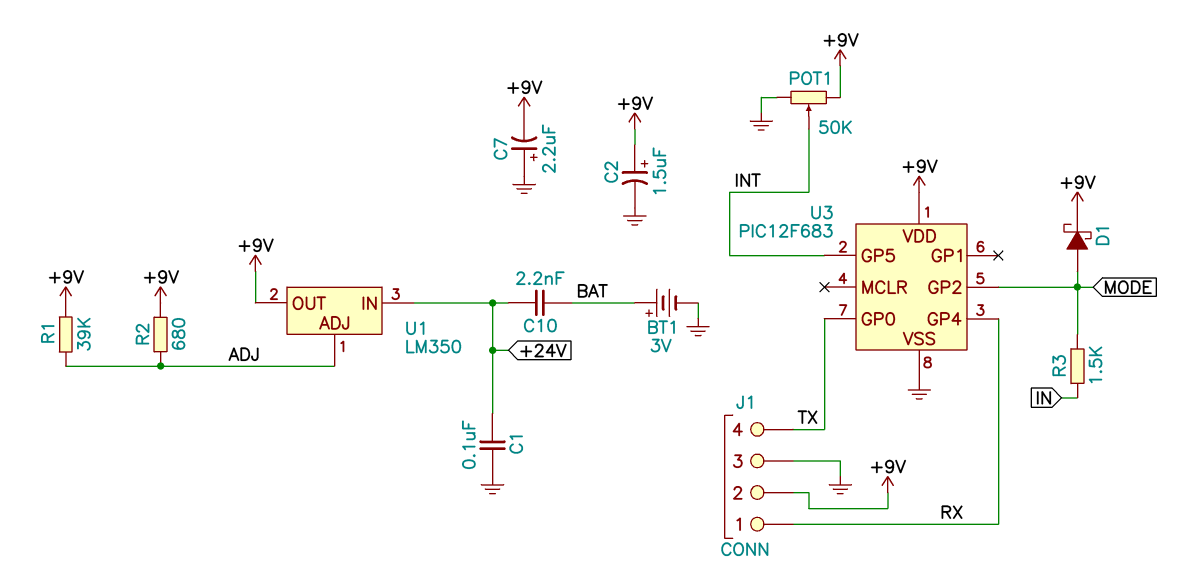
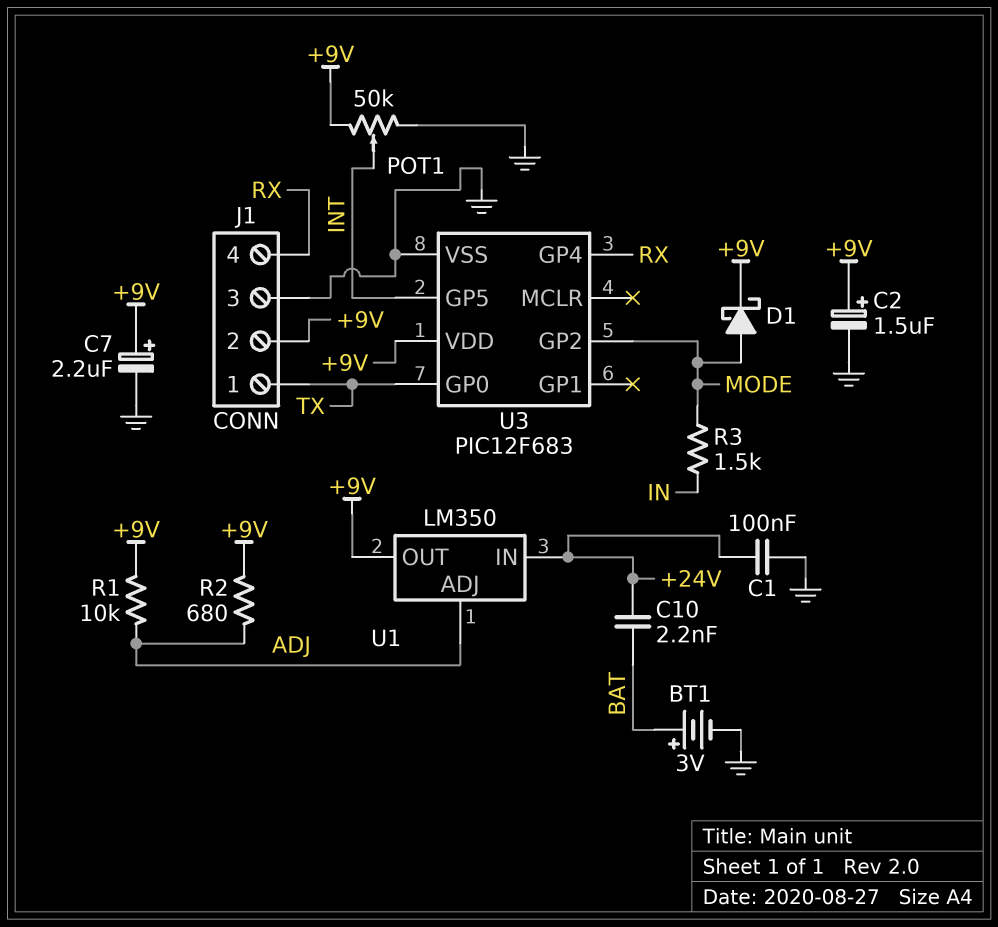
C7: 2.2uF (plus GND, minus +9V) -> 2.2uF (plus +9V, minus GND)
J1 pin 1: RX -> TX
J1 pin 4: TX -> RX
R1: 39k (+9V, ADJ) -> 10k (+9V, ADJ)

